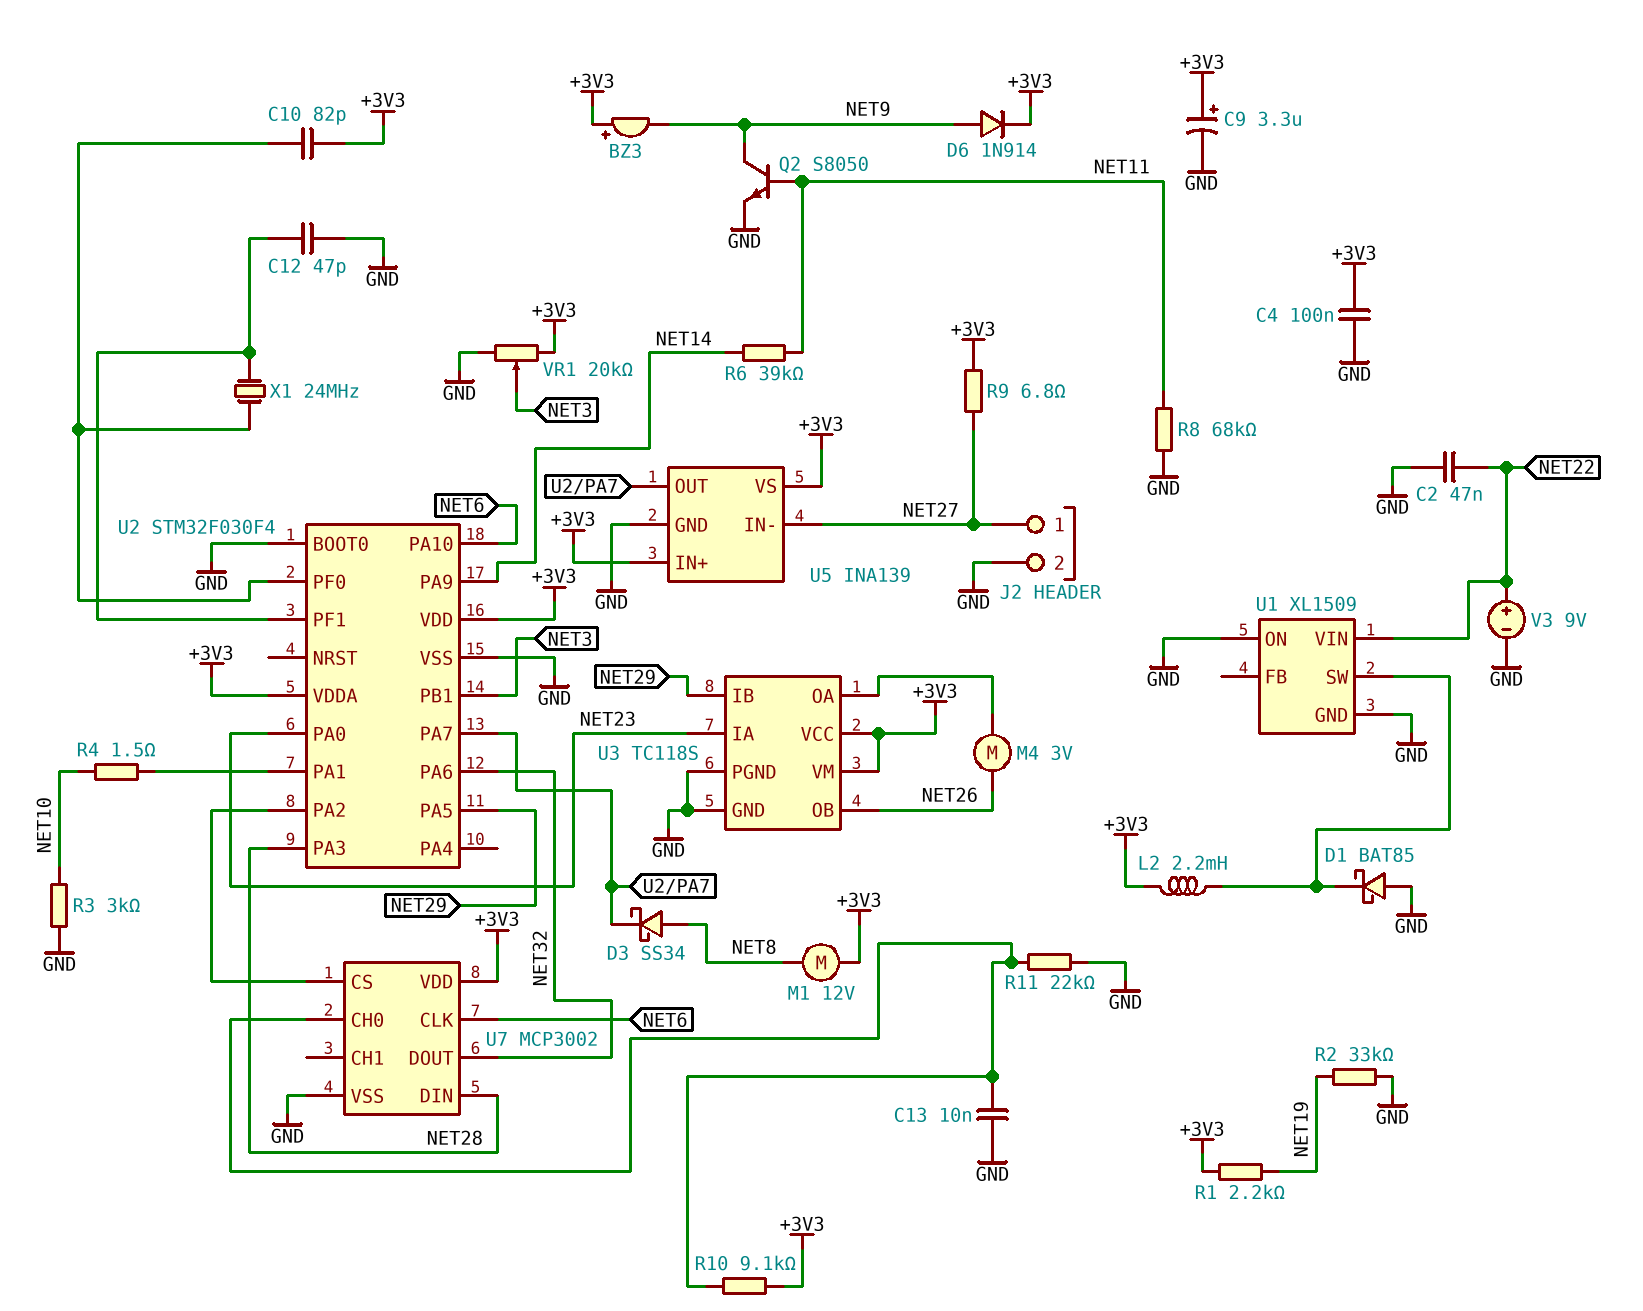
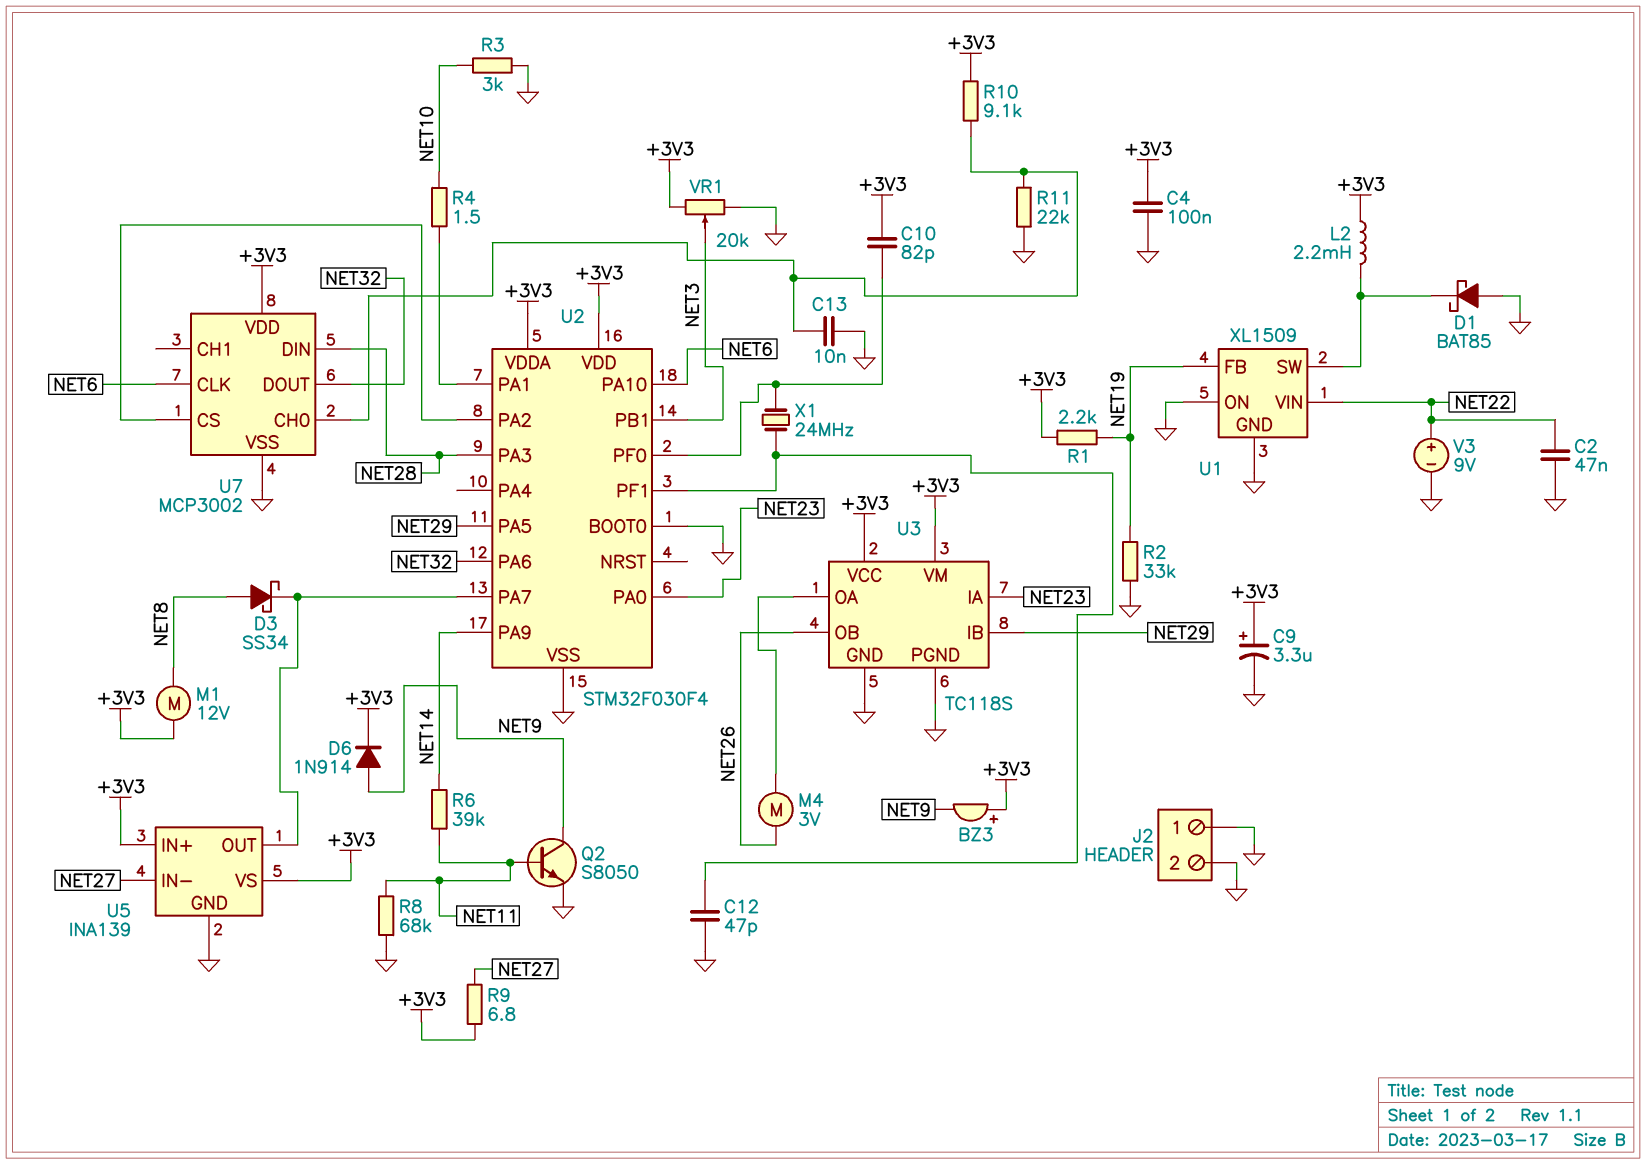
J2 pin 1: NET27 -> GND
U1 pin FB: none -> NET19

